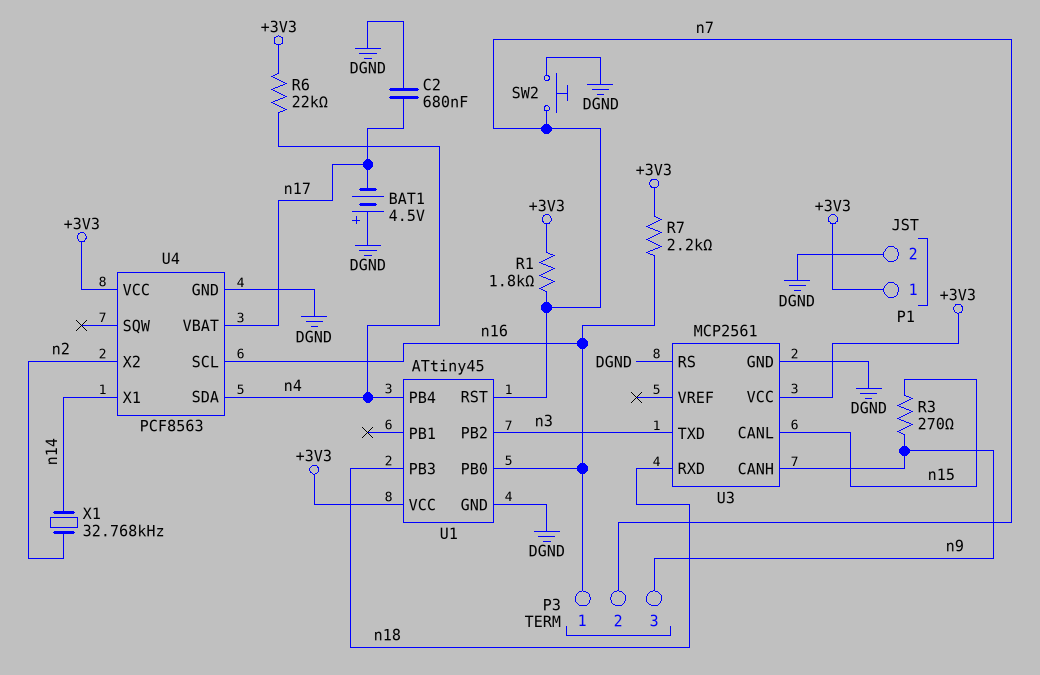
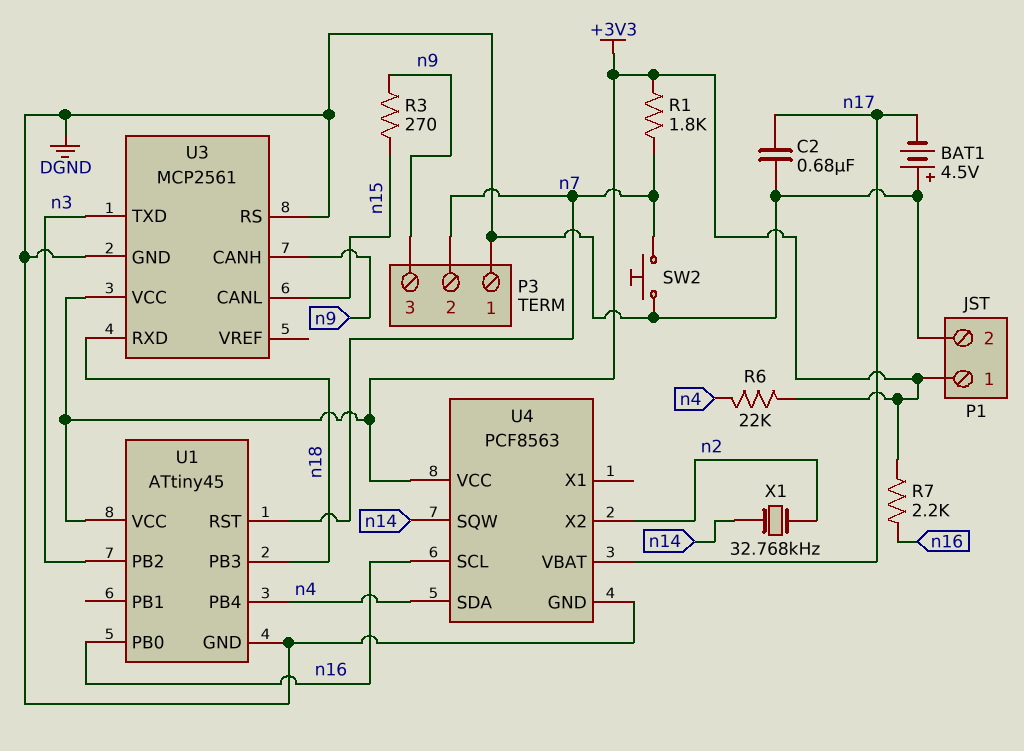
P3 pin 1: n16 -> DGND
U4 pin SQW: none -> n14
U4 pin X1: n14 -> none

